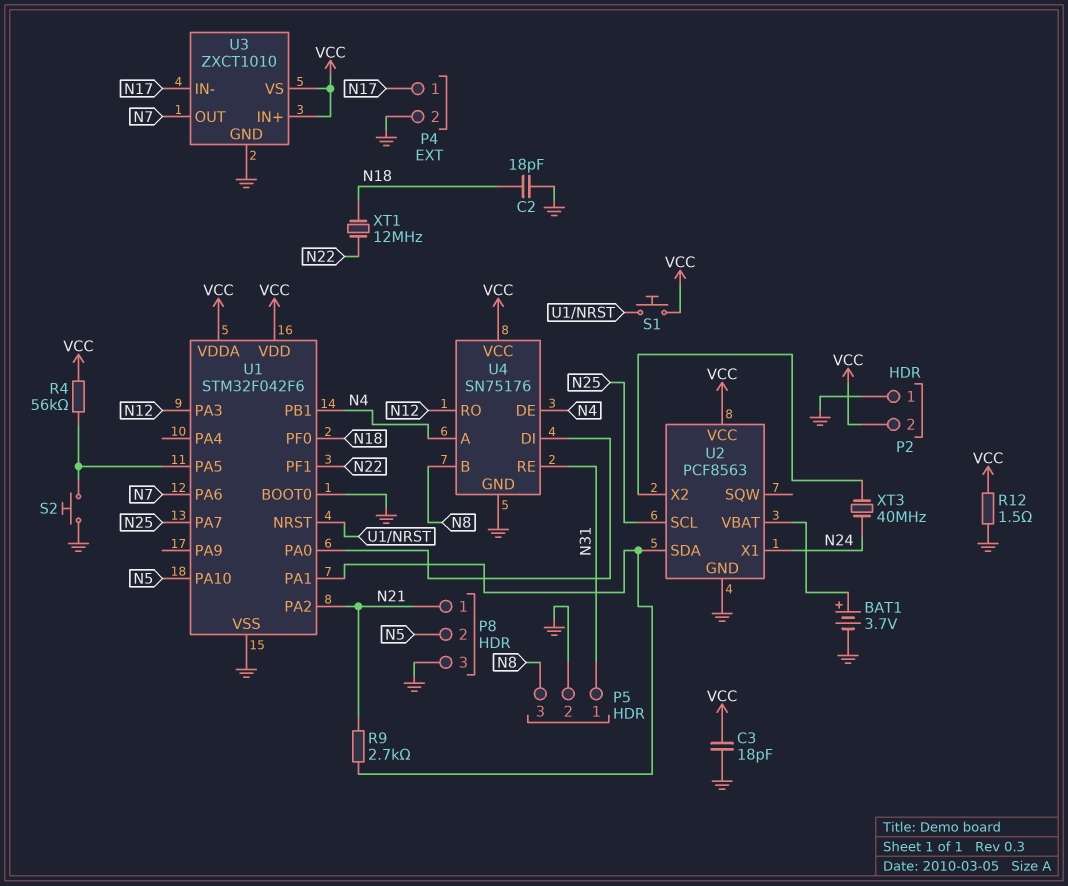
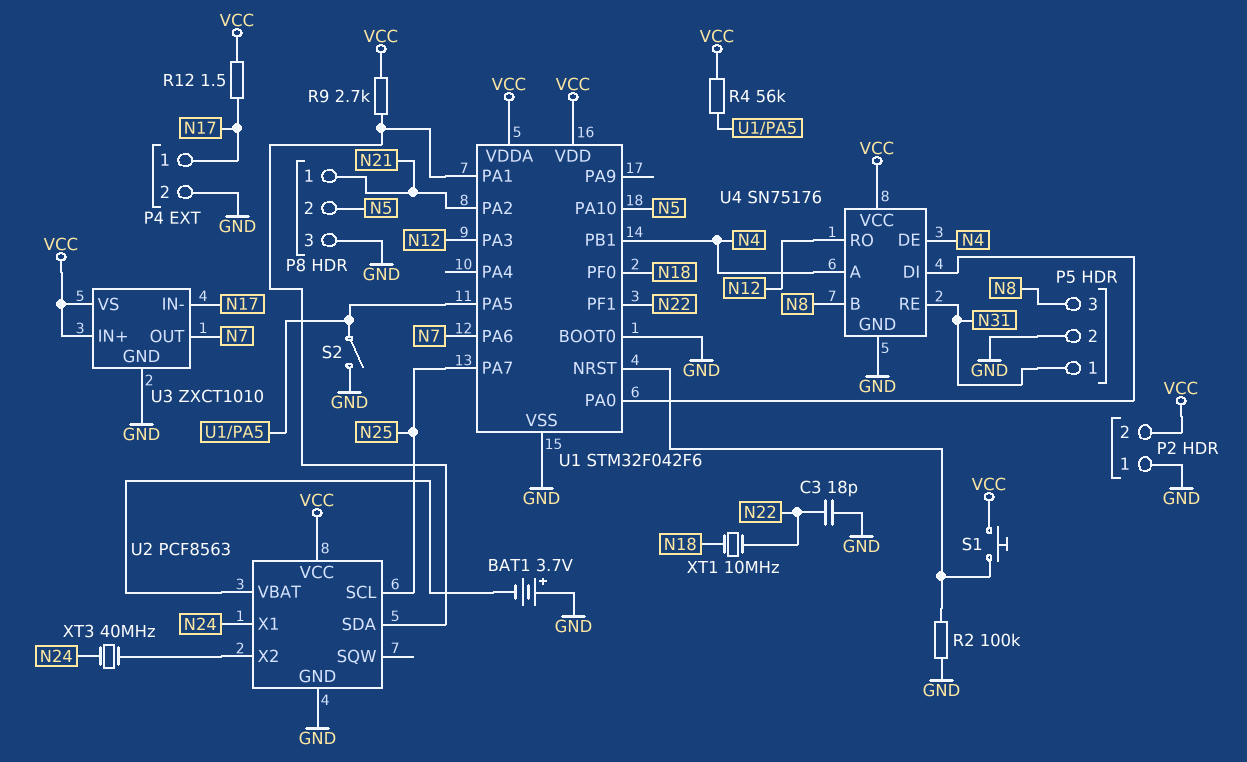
BAT1: 3.7V (plus U2/VBAT, minus GND) -> 3.7V (plus GND, minus U2/VBAT)
C2: 18pF (GND, N18) -> none
C3: 18pF (GND, VCC) -> 18pF (GND, N22)
R2: none -> 100k (GND, U1/NRST)
R9: 2.7k (N21, U1/PA1) -> 2.7k (U1/PA1, VCC)
R12: 1.5 (GND, VCC) -> 1.5 (N17, VCC)
S2: button (GND, U1/PA5) -> switch (GND, U1/PA5)
XT1: 12MHz (N18, N22) -> 10MHz (N18, N22)

